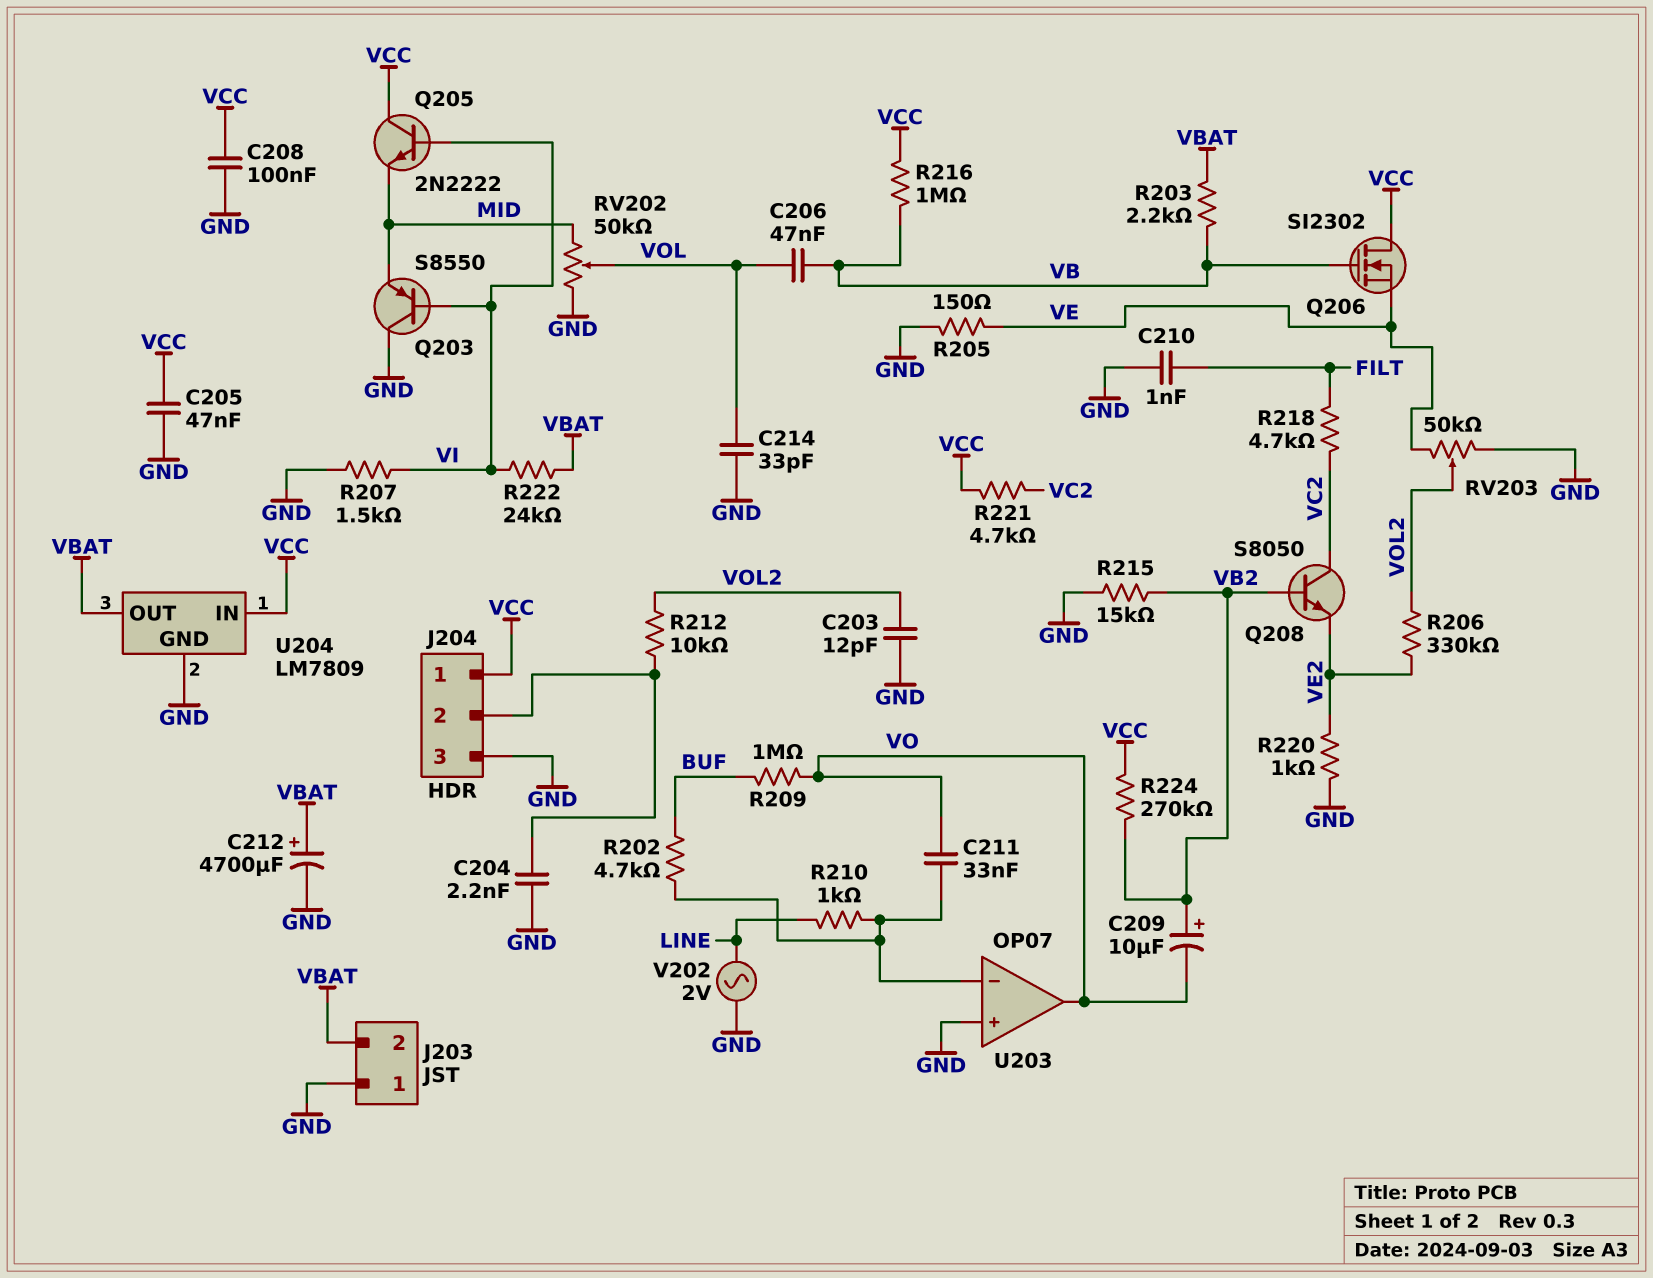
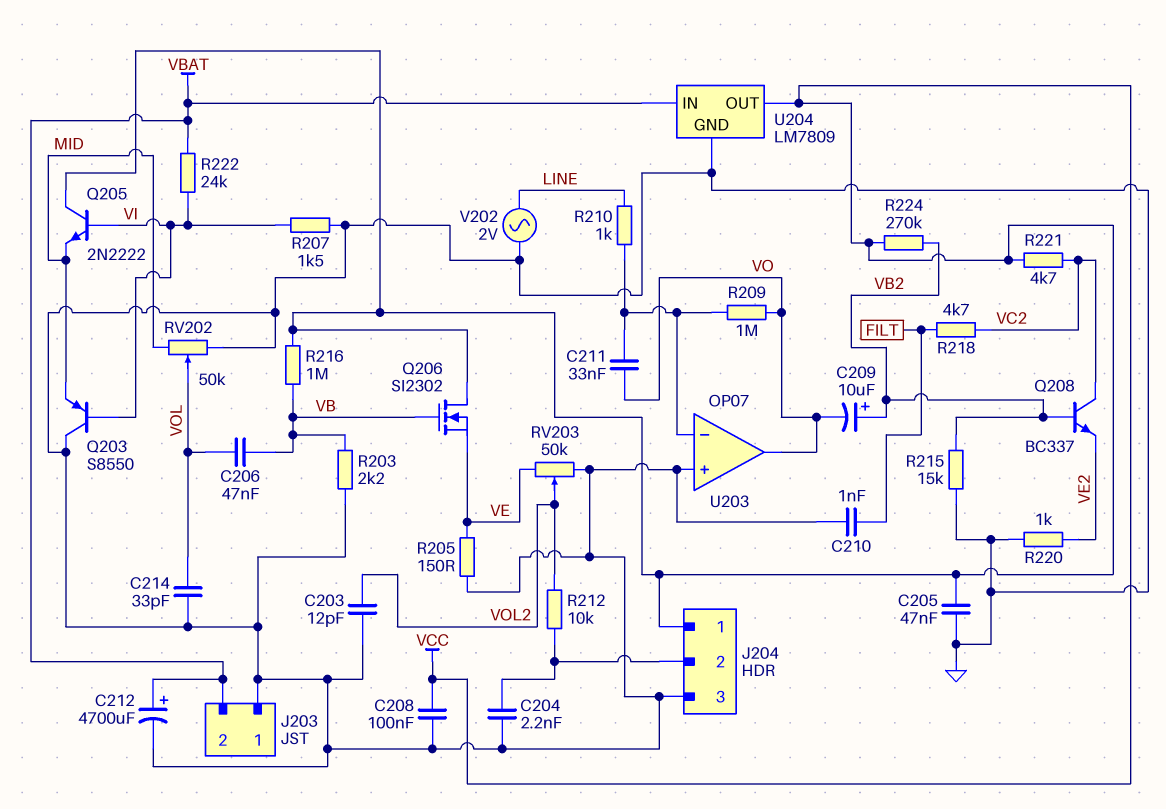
Q208: NPN S8050 (B VB2, C VC2, E VE2) -> NPN BC337 (B VB2, C VC2, E VE2)
R202: 4.7k (BUF, U203/in-) -> none
R203: 2.2k (VB, VBAT) -> 2.2k (GND, VB)
R206: 330k (VE2, VOL2) -> none
R209: 1M (BUF, VO) -> 1M (U203/in-, VO)
U204 pin IN: VCC -> VBAT
U204 pin OUT: VBAT -> VCC

